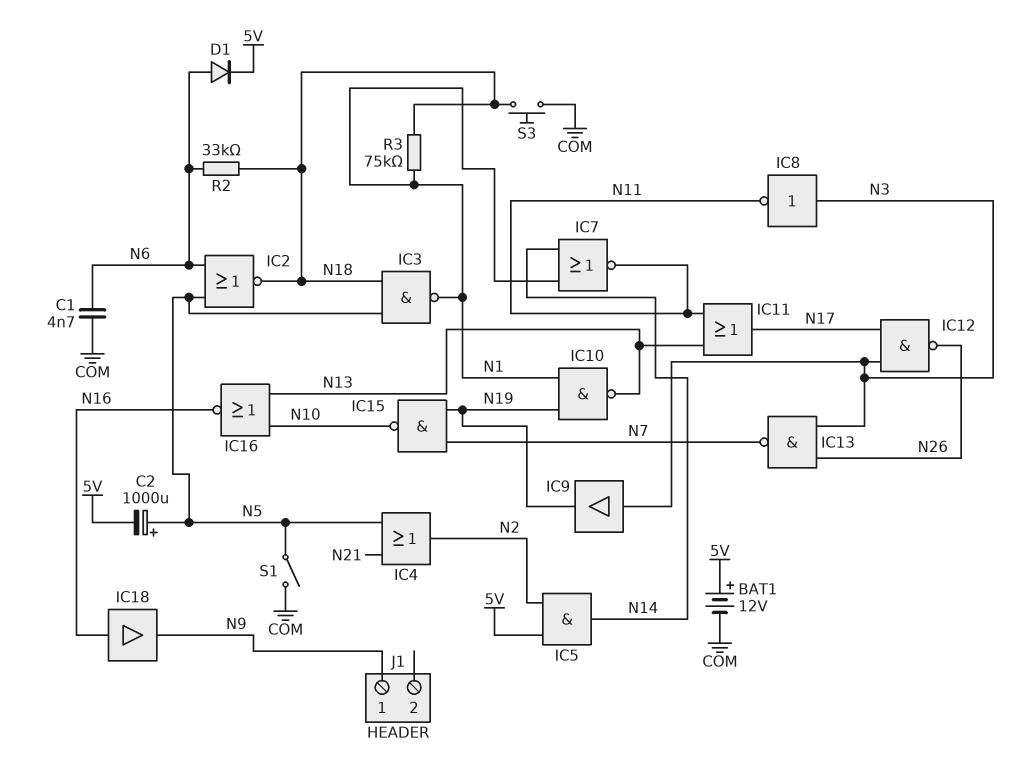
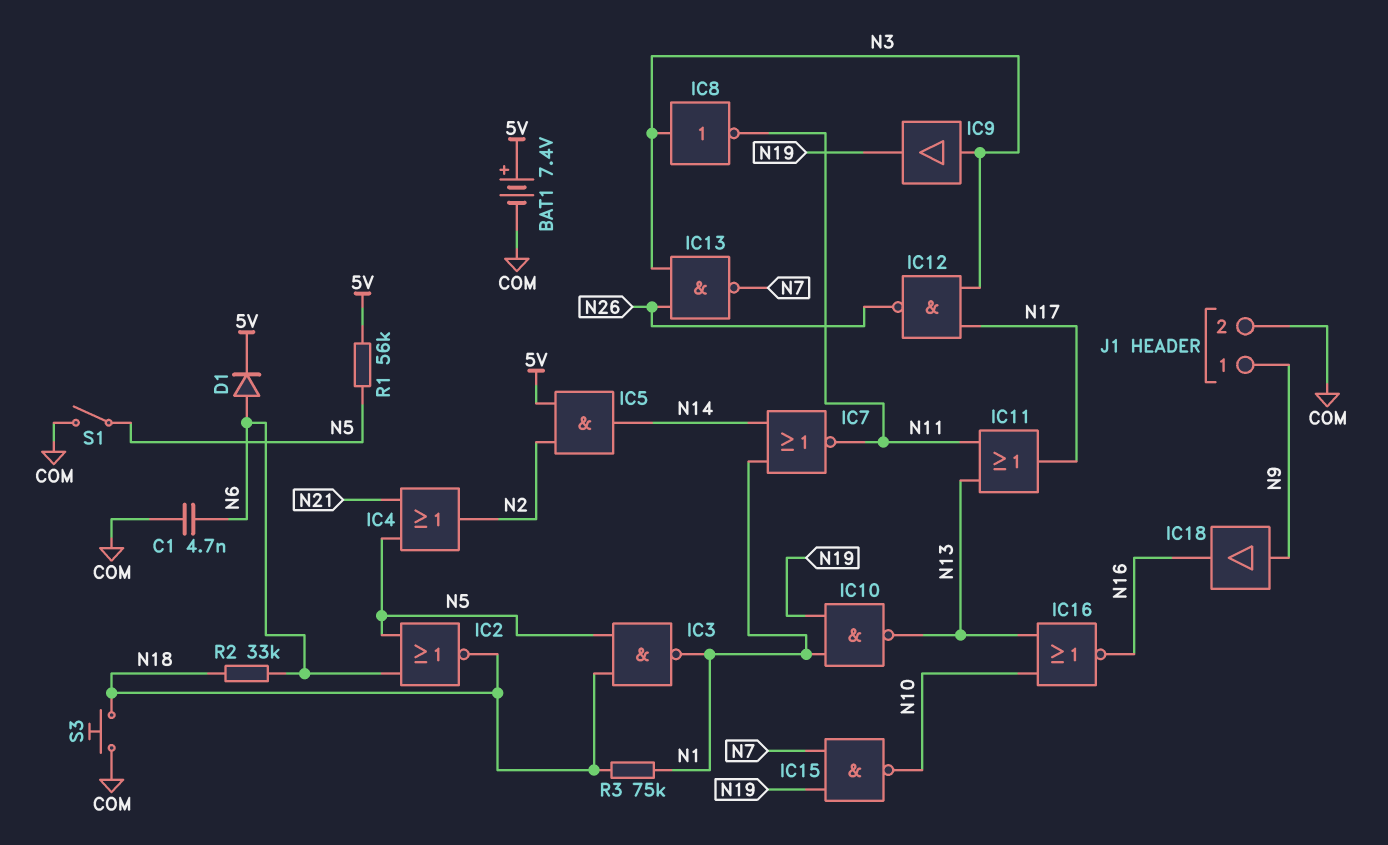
BAT1: 12V (plus 5V, minus COM) -> 7.4V (plus 5V, minus COM)
C2: 1000uF (plus N5, minus 5V) -> none
IC18: buffer (in N16, out N9) -> buffer (in N9, out N16)
J1 pin 2: none -> COM
R1: none -> 56k (5V, N5)

